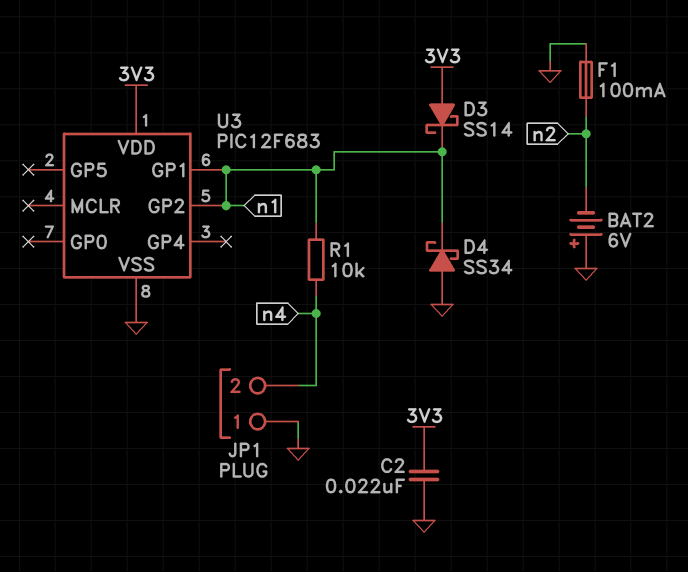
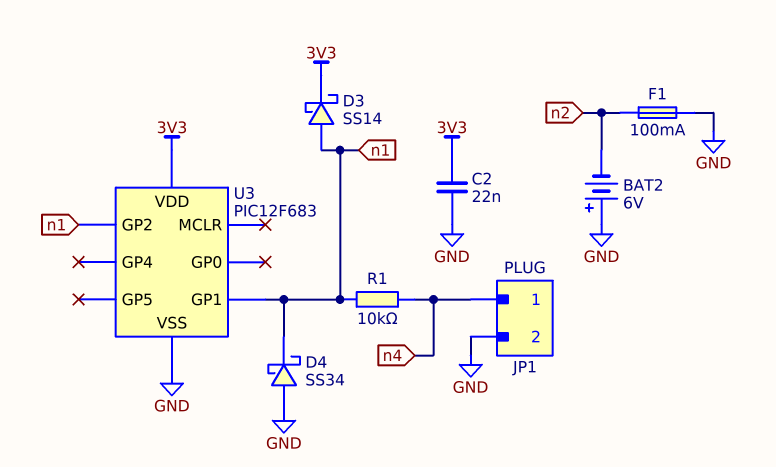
D3: schottky SS14 (A 3V3, K n1) -> schottky SS14 (A n1, K 3V3)
JP1 pin 1: GND -> n4
JP1 pin 2: n4 -> GND

